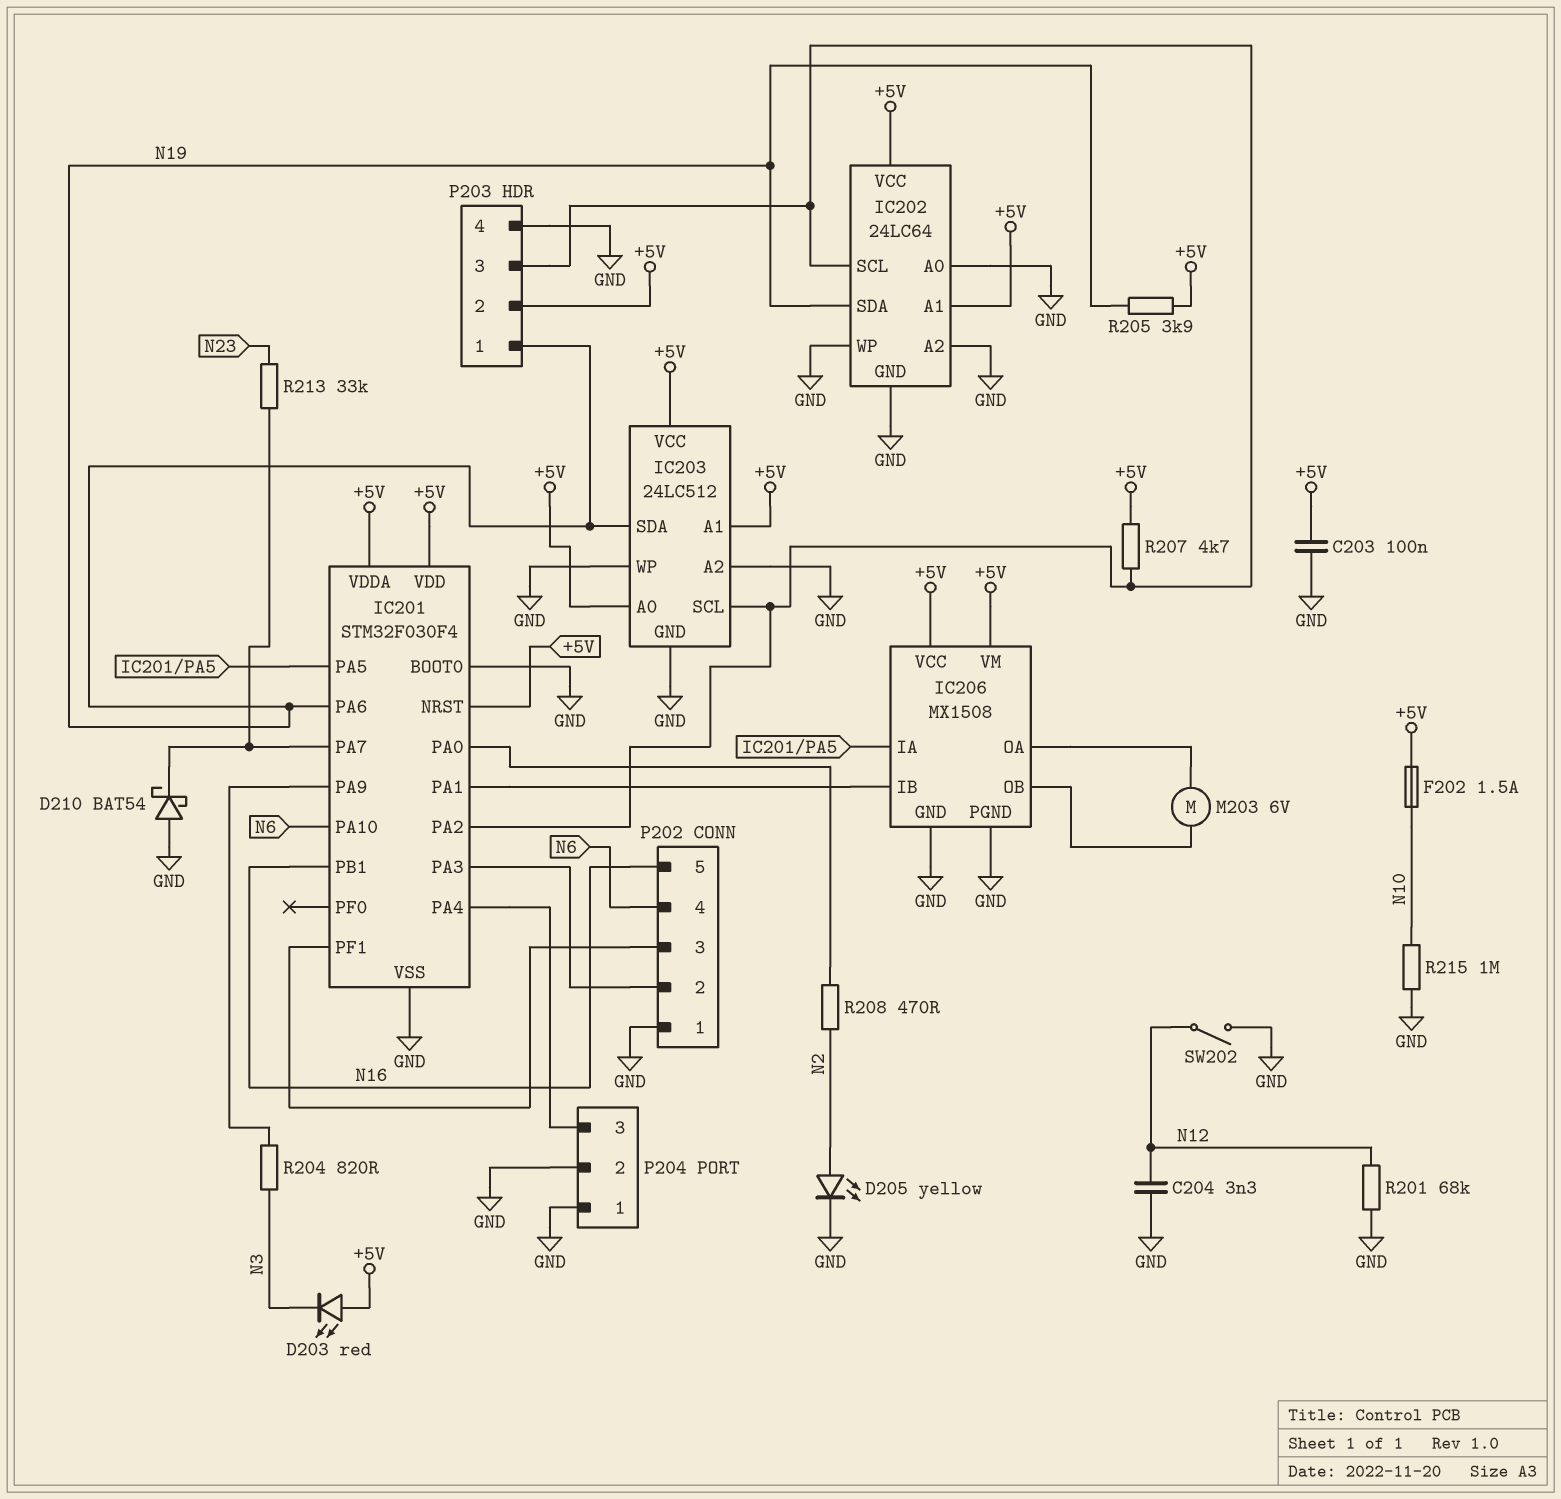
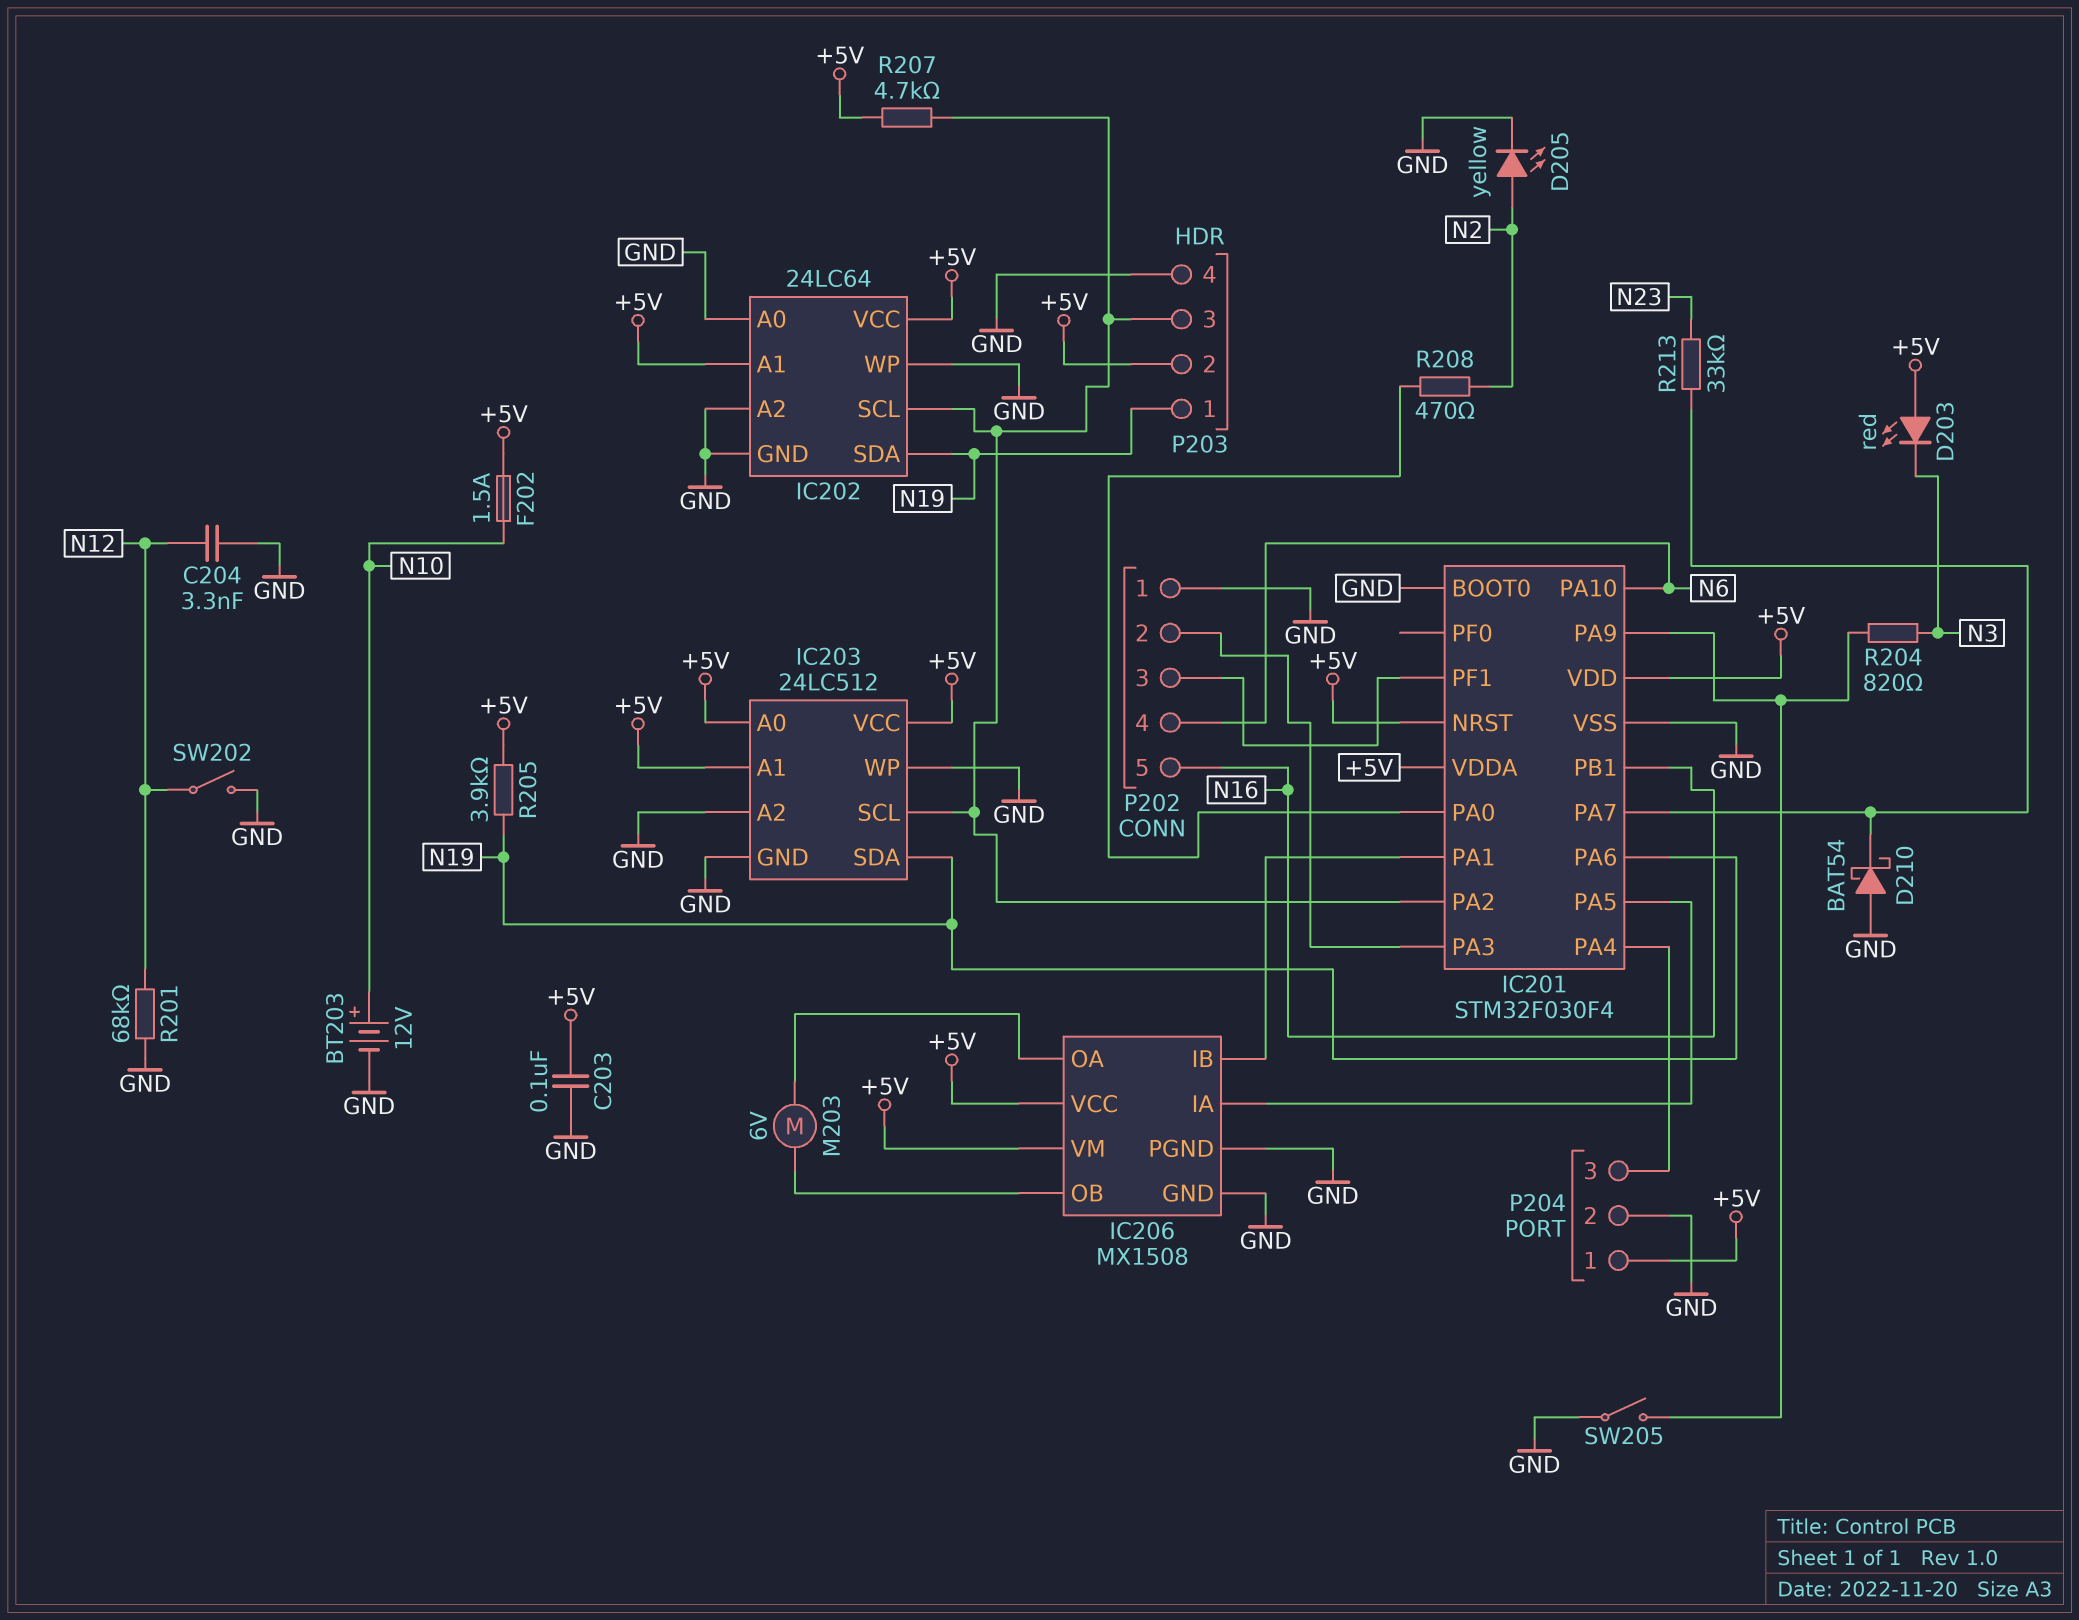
BT203: none -> 12V (plus N10, minus GND)
P204 pin 1: GND -> +5V
R215: 1M (GND, N10) -> none
SW205: none -> switch (GND, IC201/PA9)

